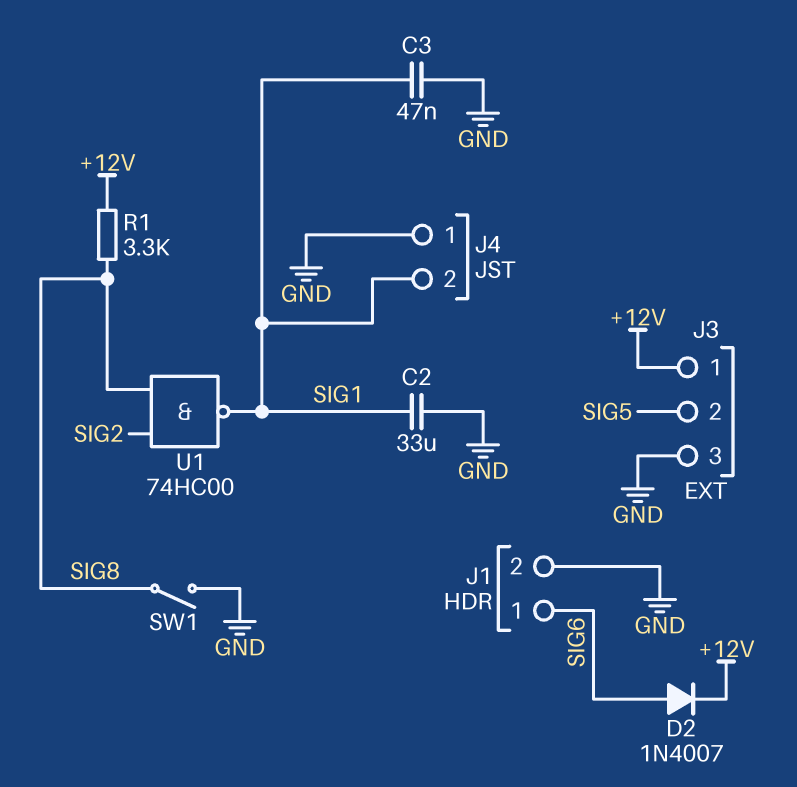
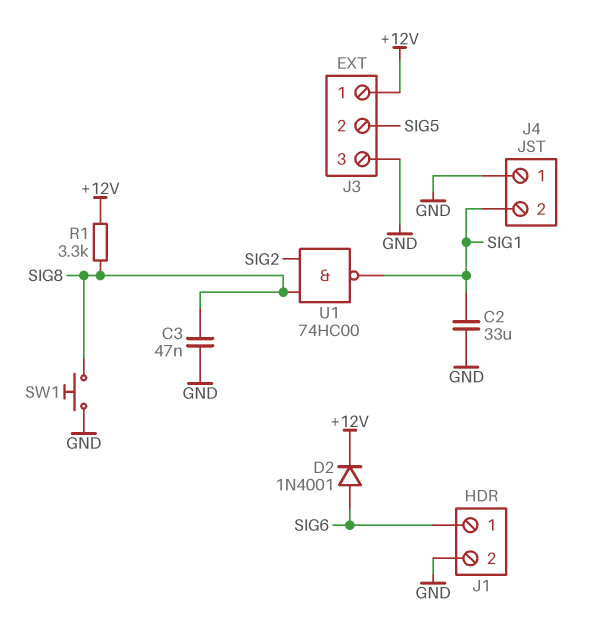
C3: 47nF (GND, SIG1) -> 47nF (GND, SIG8)
D2: diode 1N4007 (A SIG6, K +12V) -> diode 1N4001 (A SIG6, K +12V)
SW1: switch (GND, SIG8) -> button (GND, SIG8)

